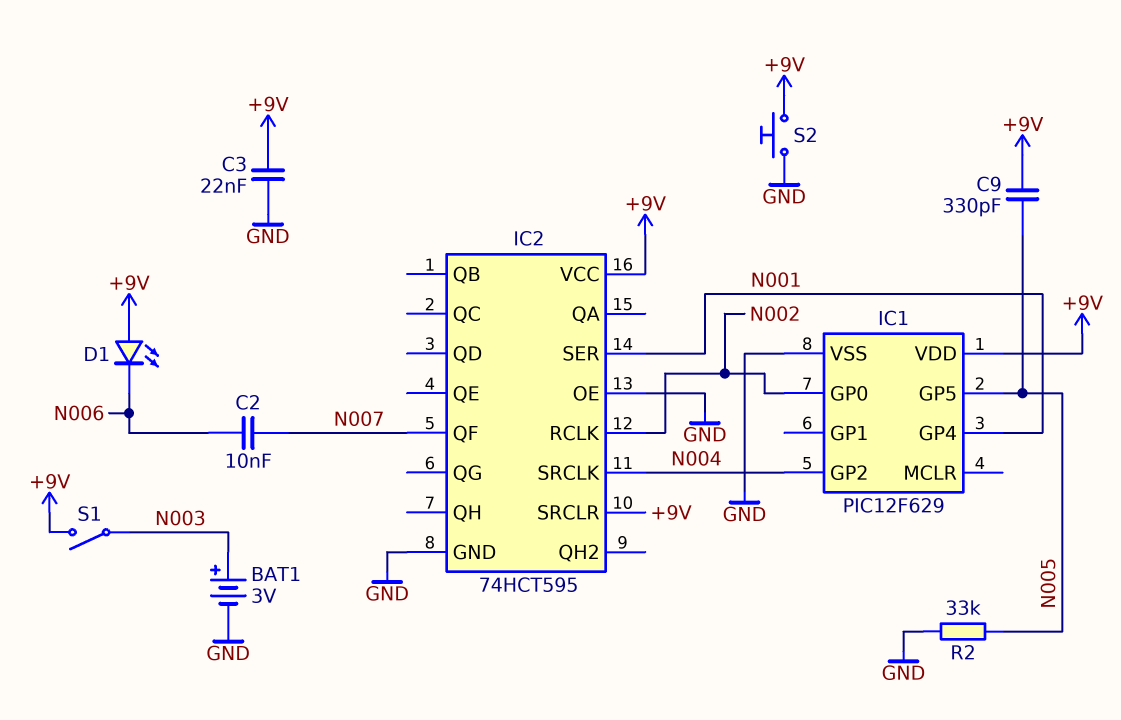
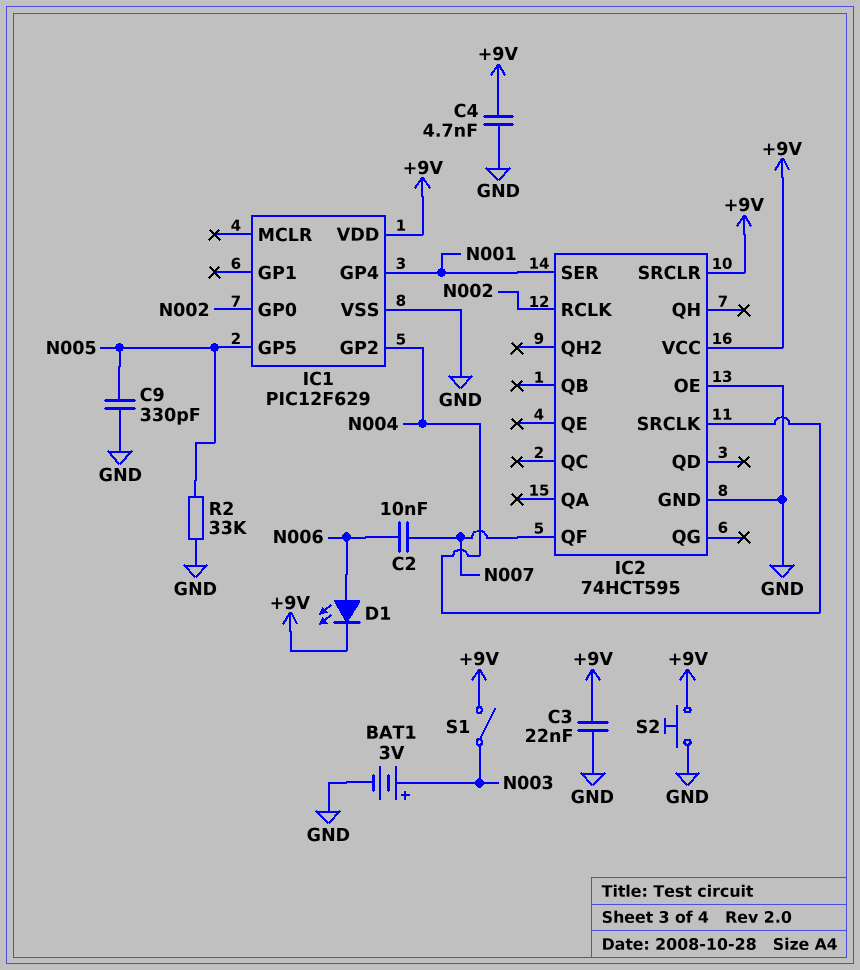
C4: none -> 4.7nF (+9V, GND)
C9: 330pF (+9V, N005) -> 330pF (GND, N005)
D1: LED (A +9V, K N006) -> LED (A N006, K +9V)

